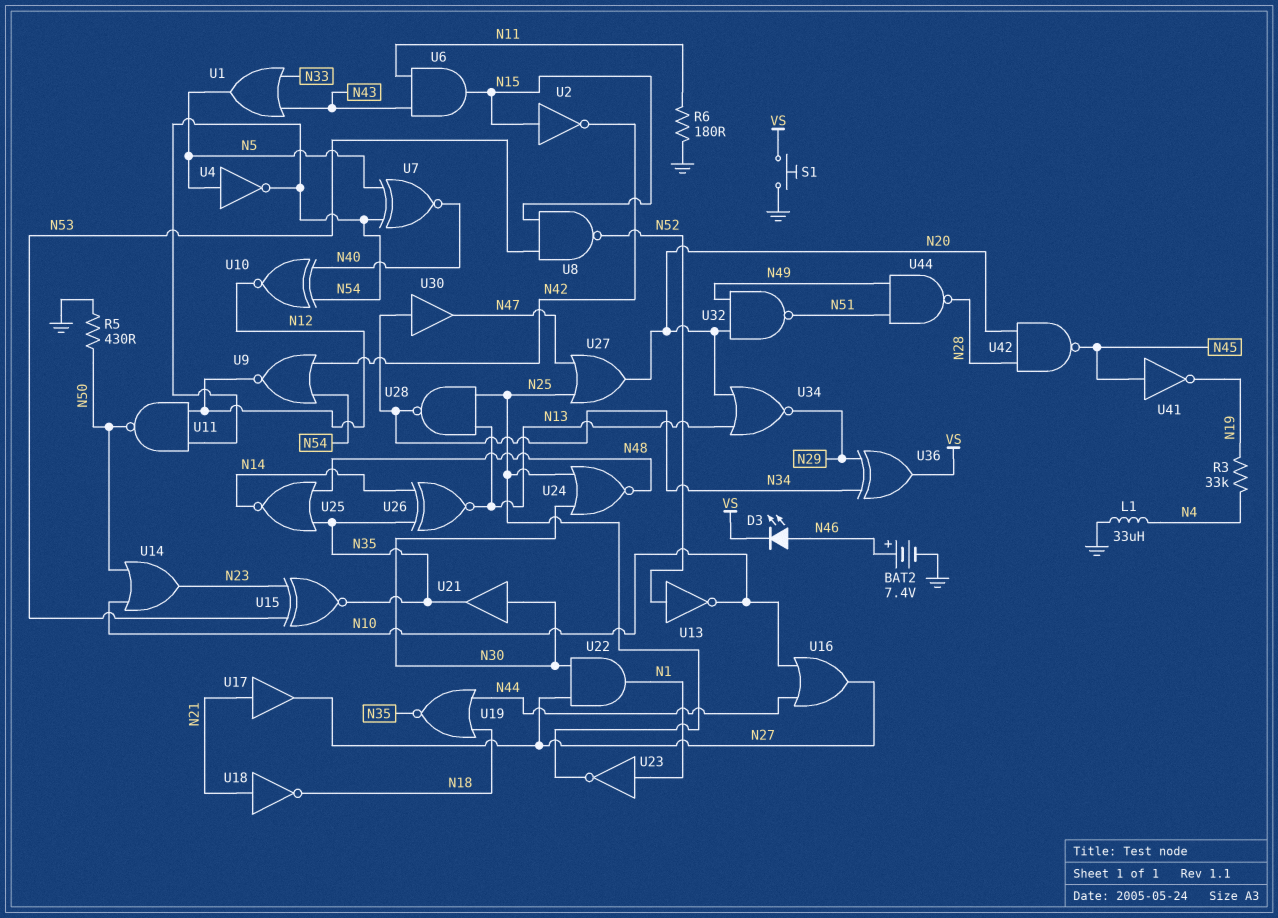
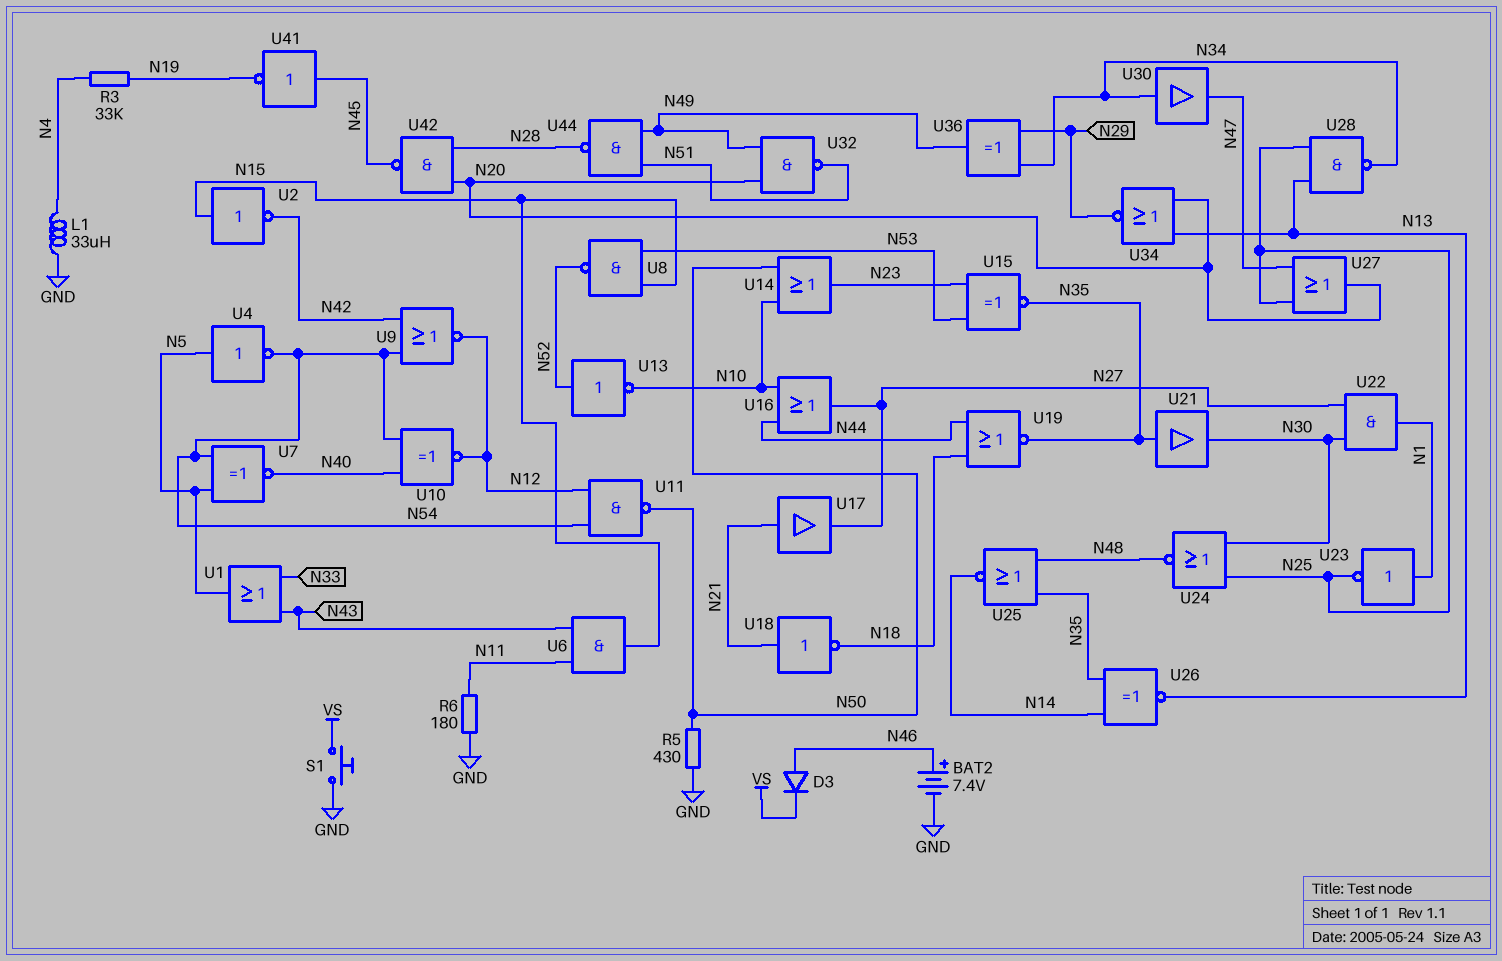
D3: LED (A N46, K VS) -> diode (A N46, K VS)
U21: buffer (in N30, out N35) -> buffer (in N35, out N30)
U36: XOR (in N29, in N34, out VS) -> XOR (in N29, in N34, out N49)

